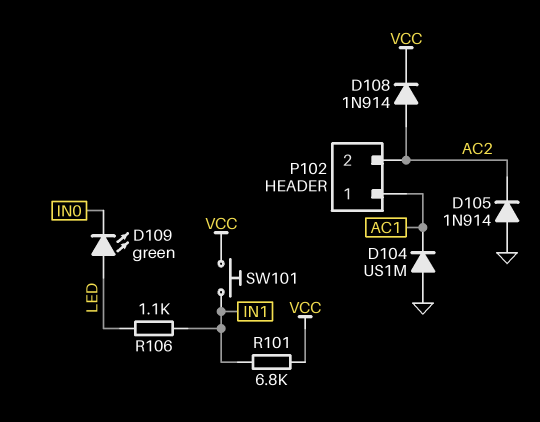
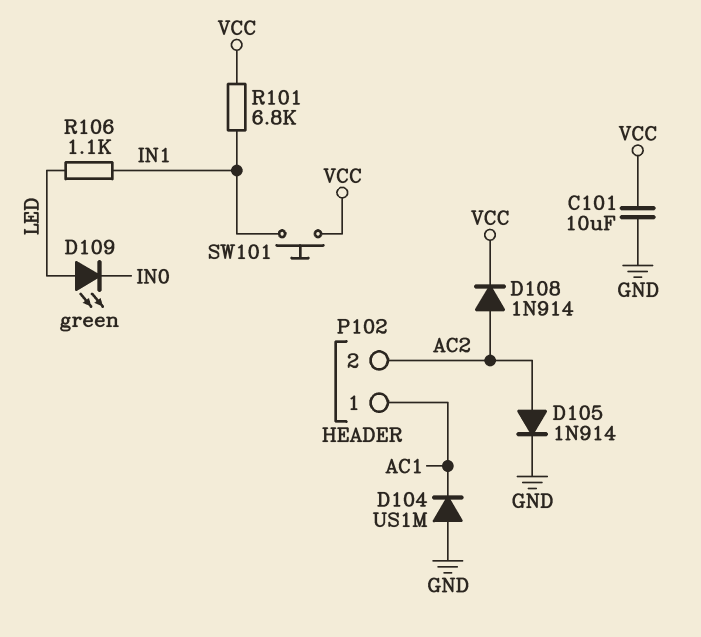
C101: none -> 10uF (GND, VCC)
D105: diode 1N914 (A GND, K AC2) -> diode 1N914 (A AC2, K GND)

